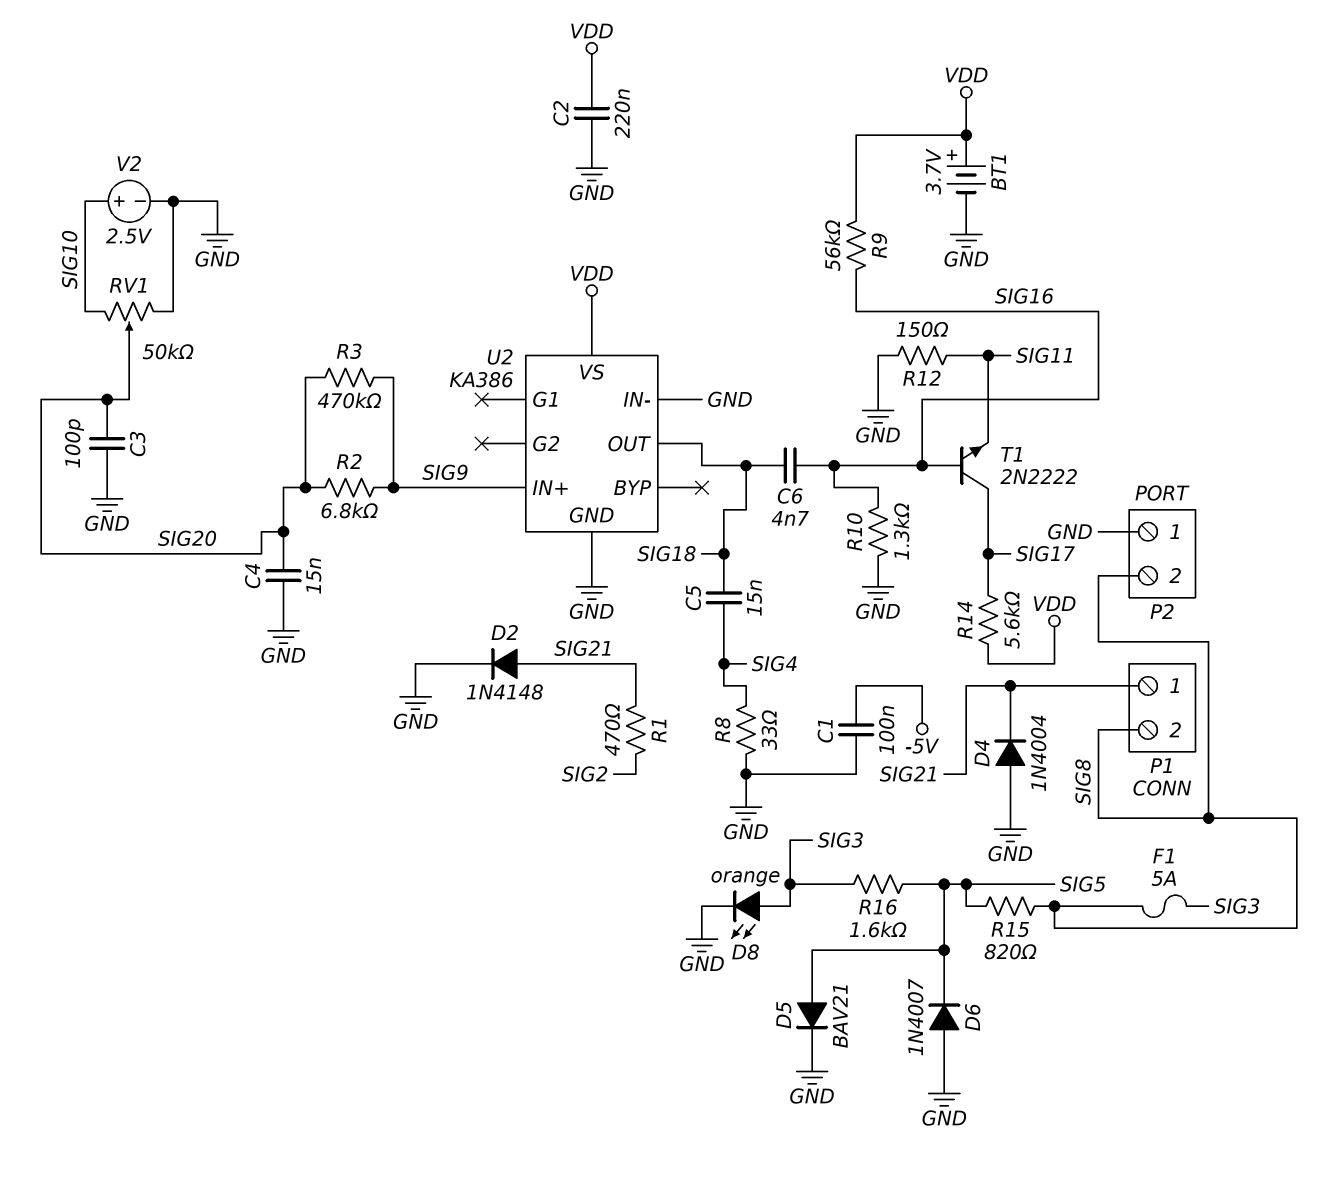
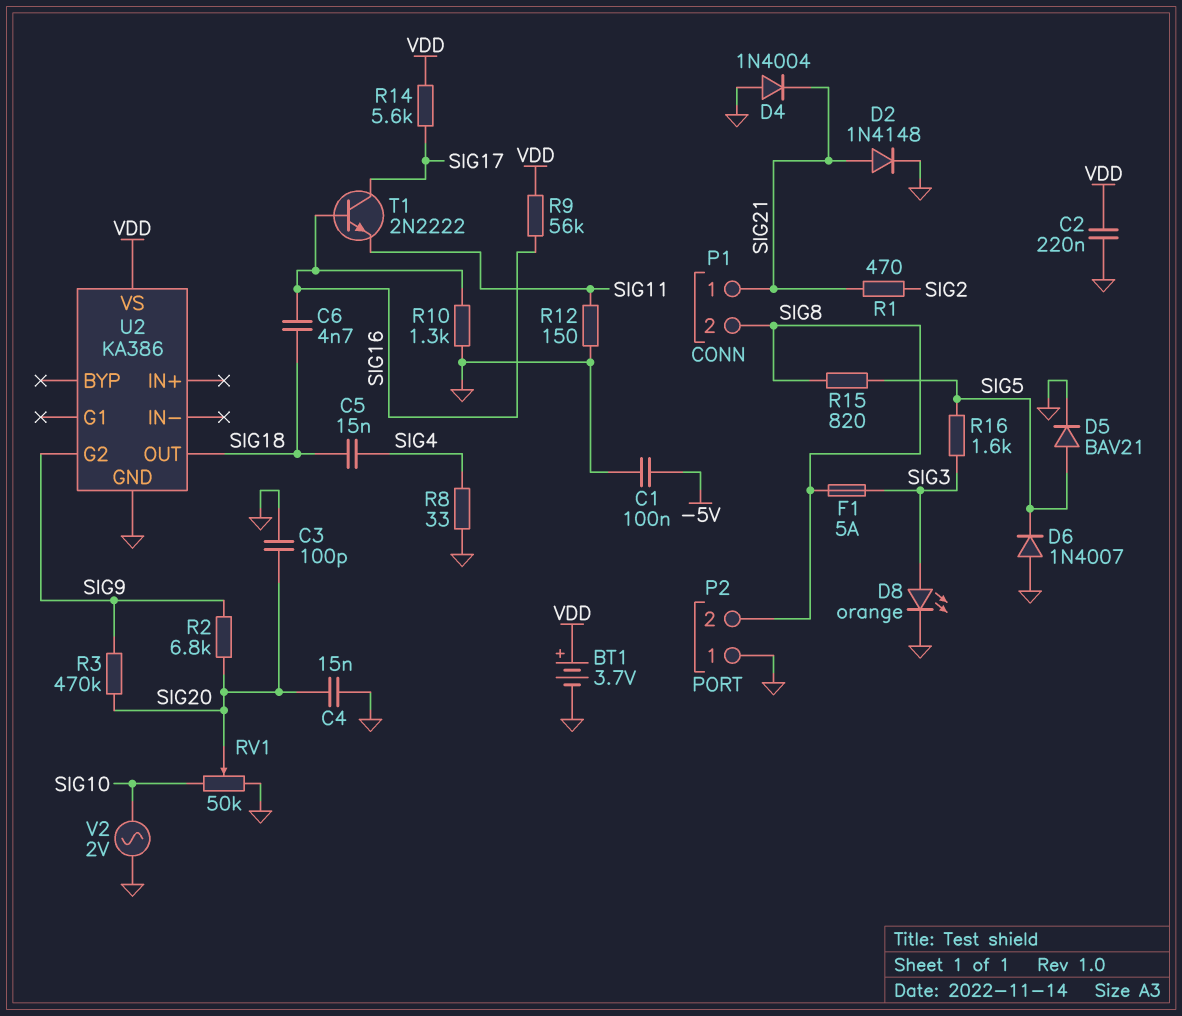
U2 pin G2: none -> SIG9
U2 pin IN+: SIG9 -> none
U2 pin IN-: GND -> none
V2: 2.5V (plus SIG10, minus GND) -> AC 2V (GND, SIG10)

